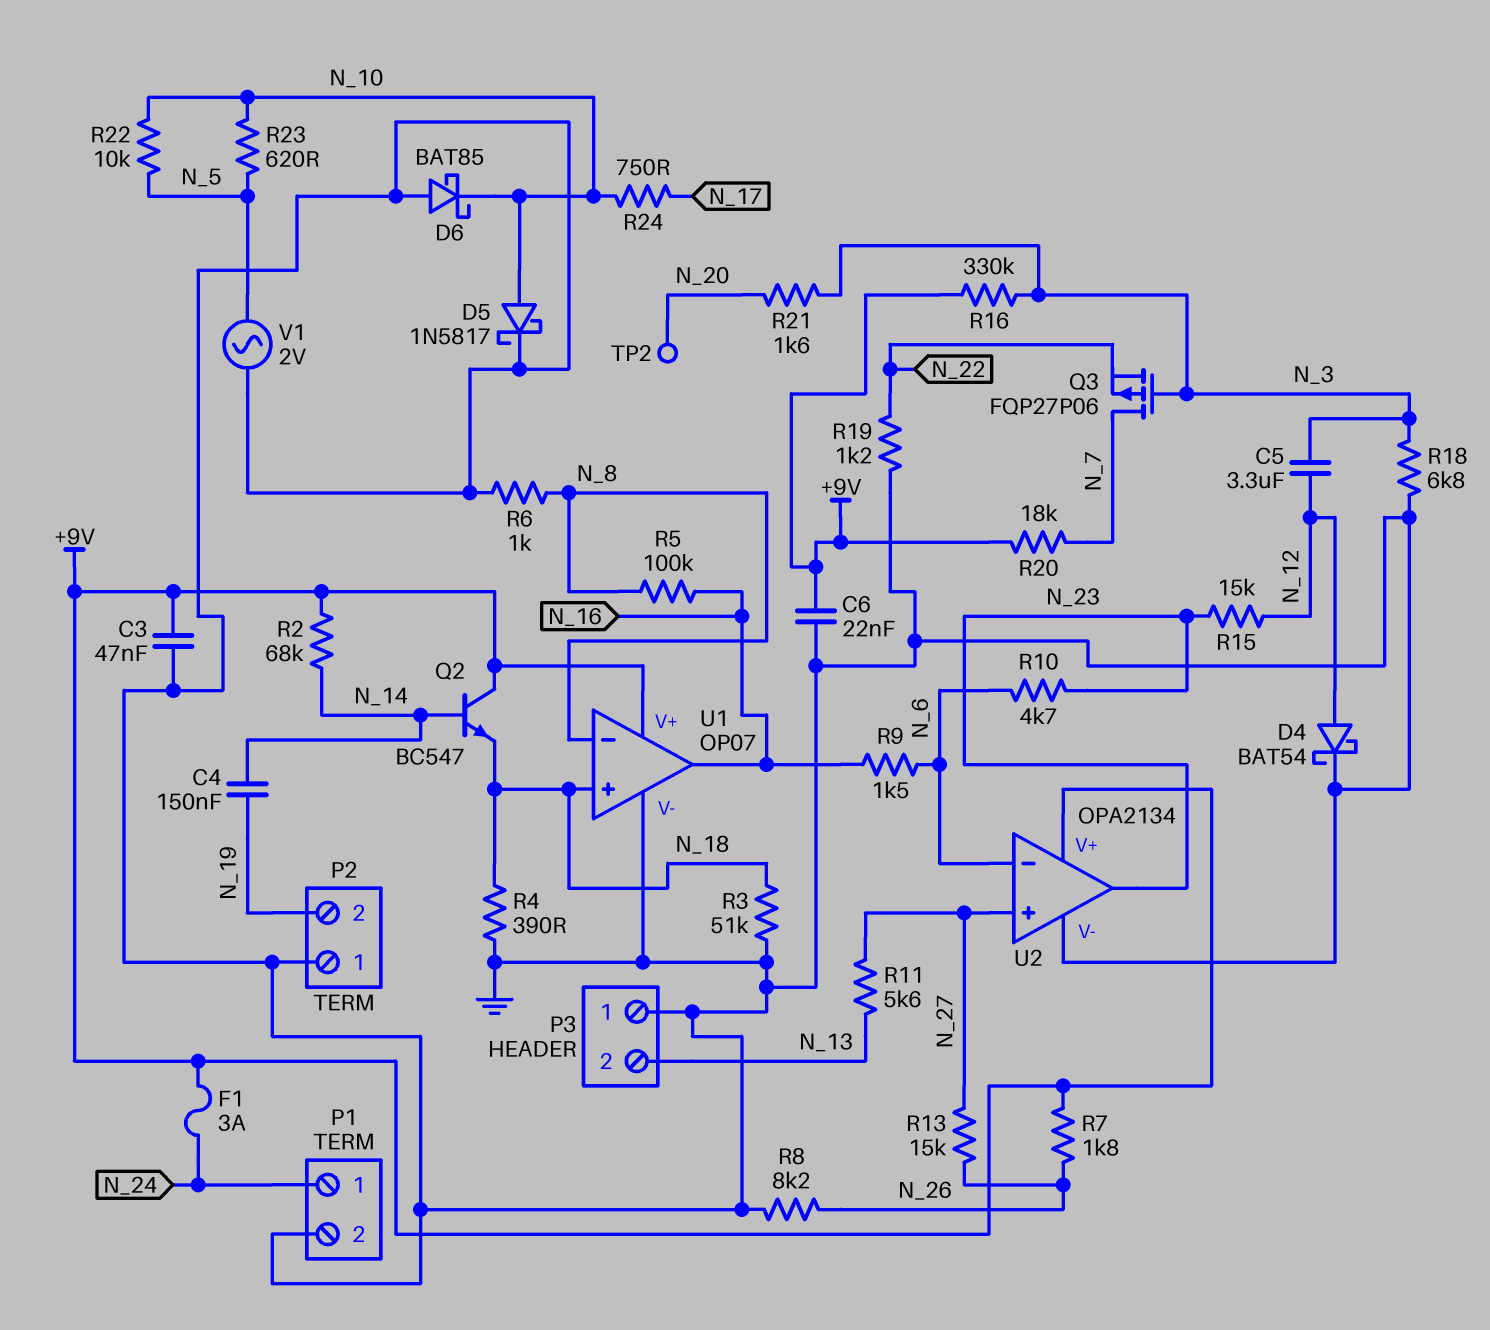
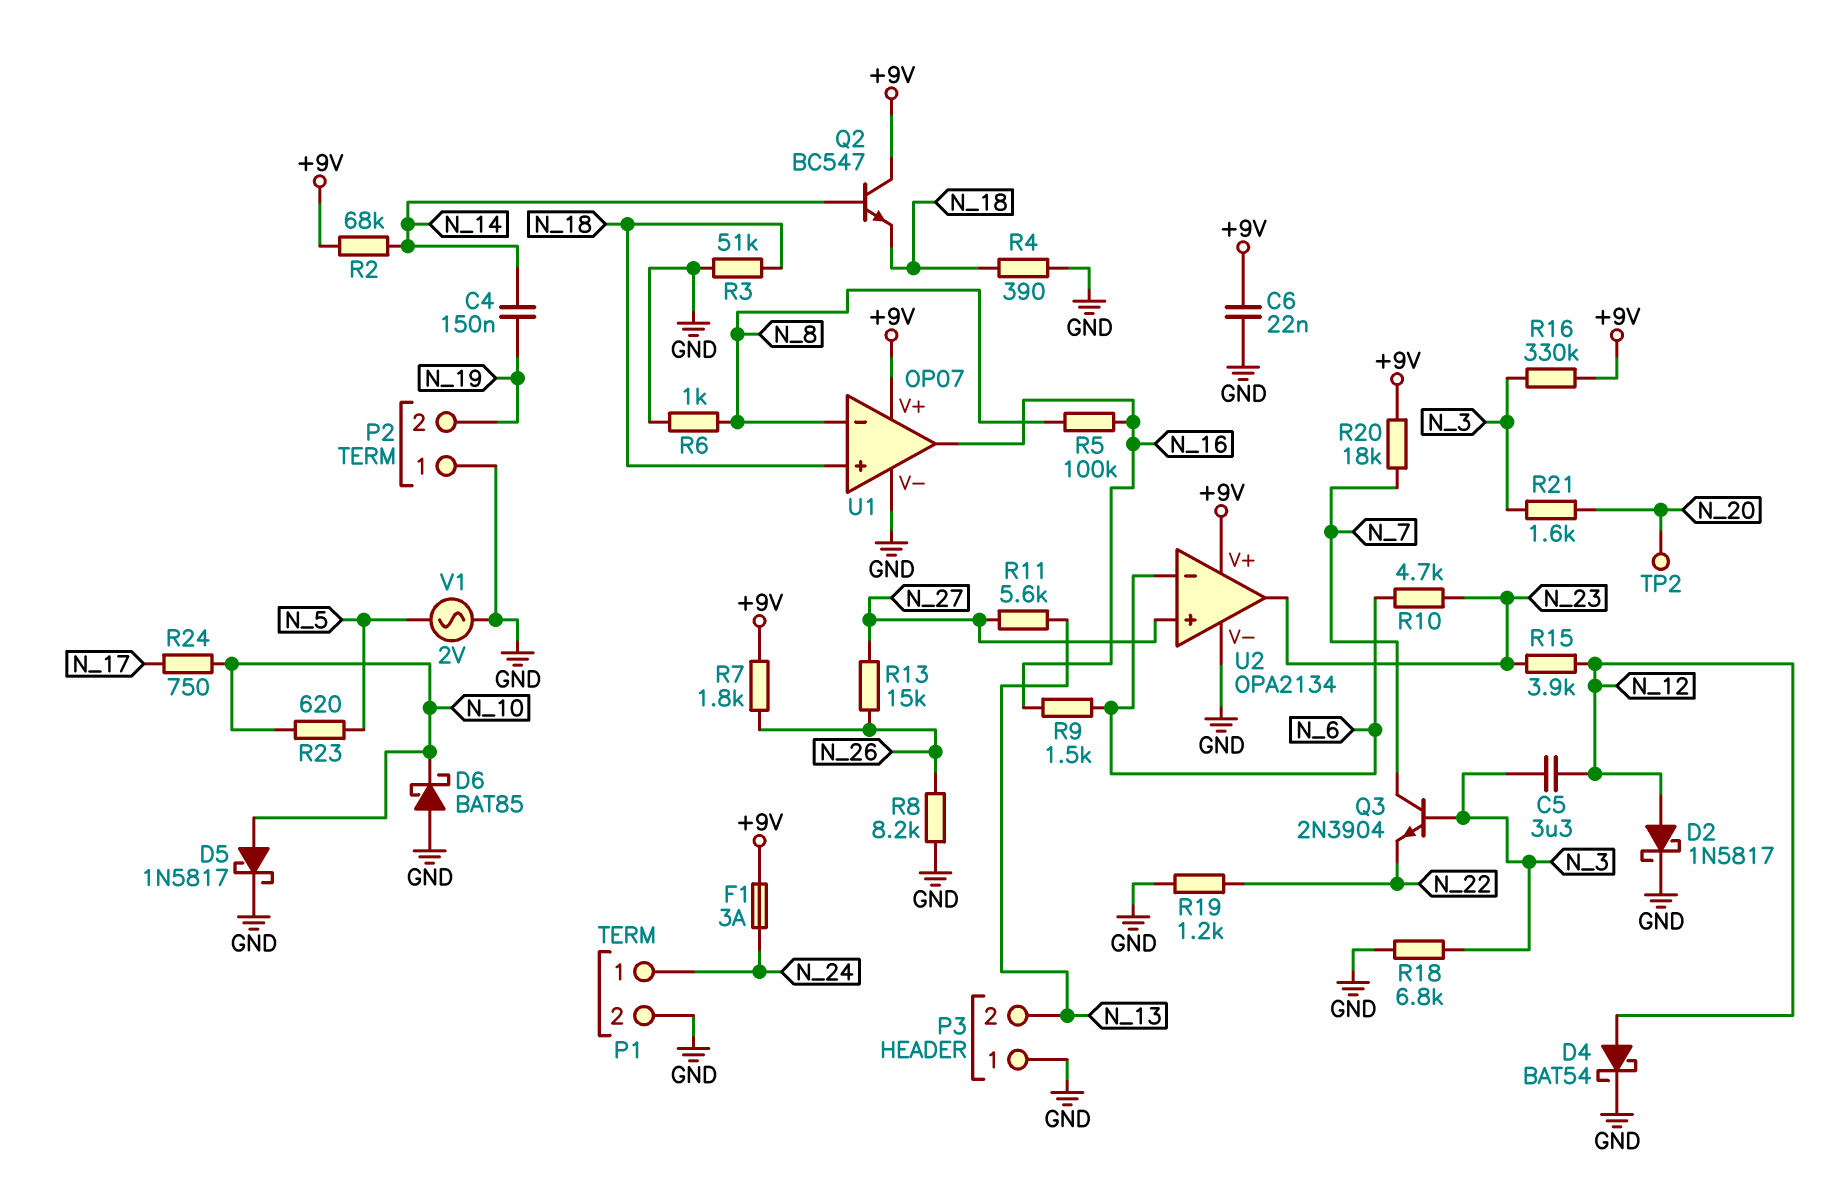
C3: 47nF (+9V, GND) -> none
D2: none -> schottky 1N5817 (A N_12, K GND)
Q3: PMOS FQP27P06 (G N_3, D N_7, S N_22) -> NPN 2N3904 (B N_3, C N_7, E N_22)
R15: 15k (N_12, N_23) -> 3.9k (N_12, N_23)
R22: 10k (N_5, N_10) -> none

